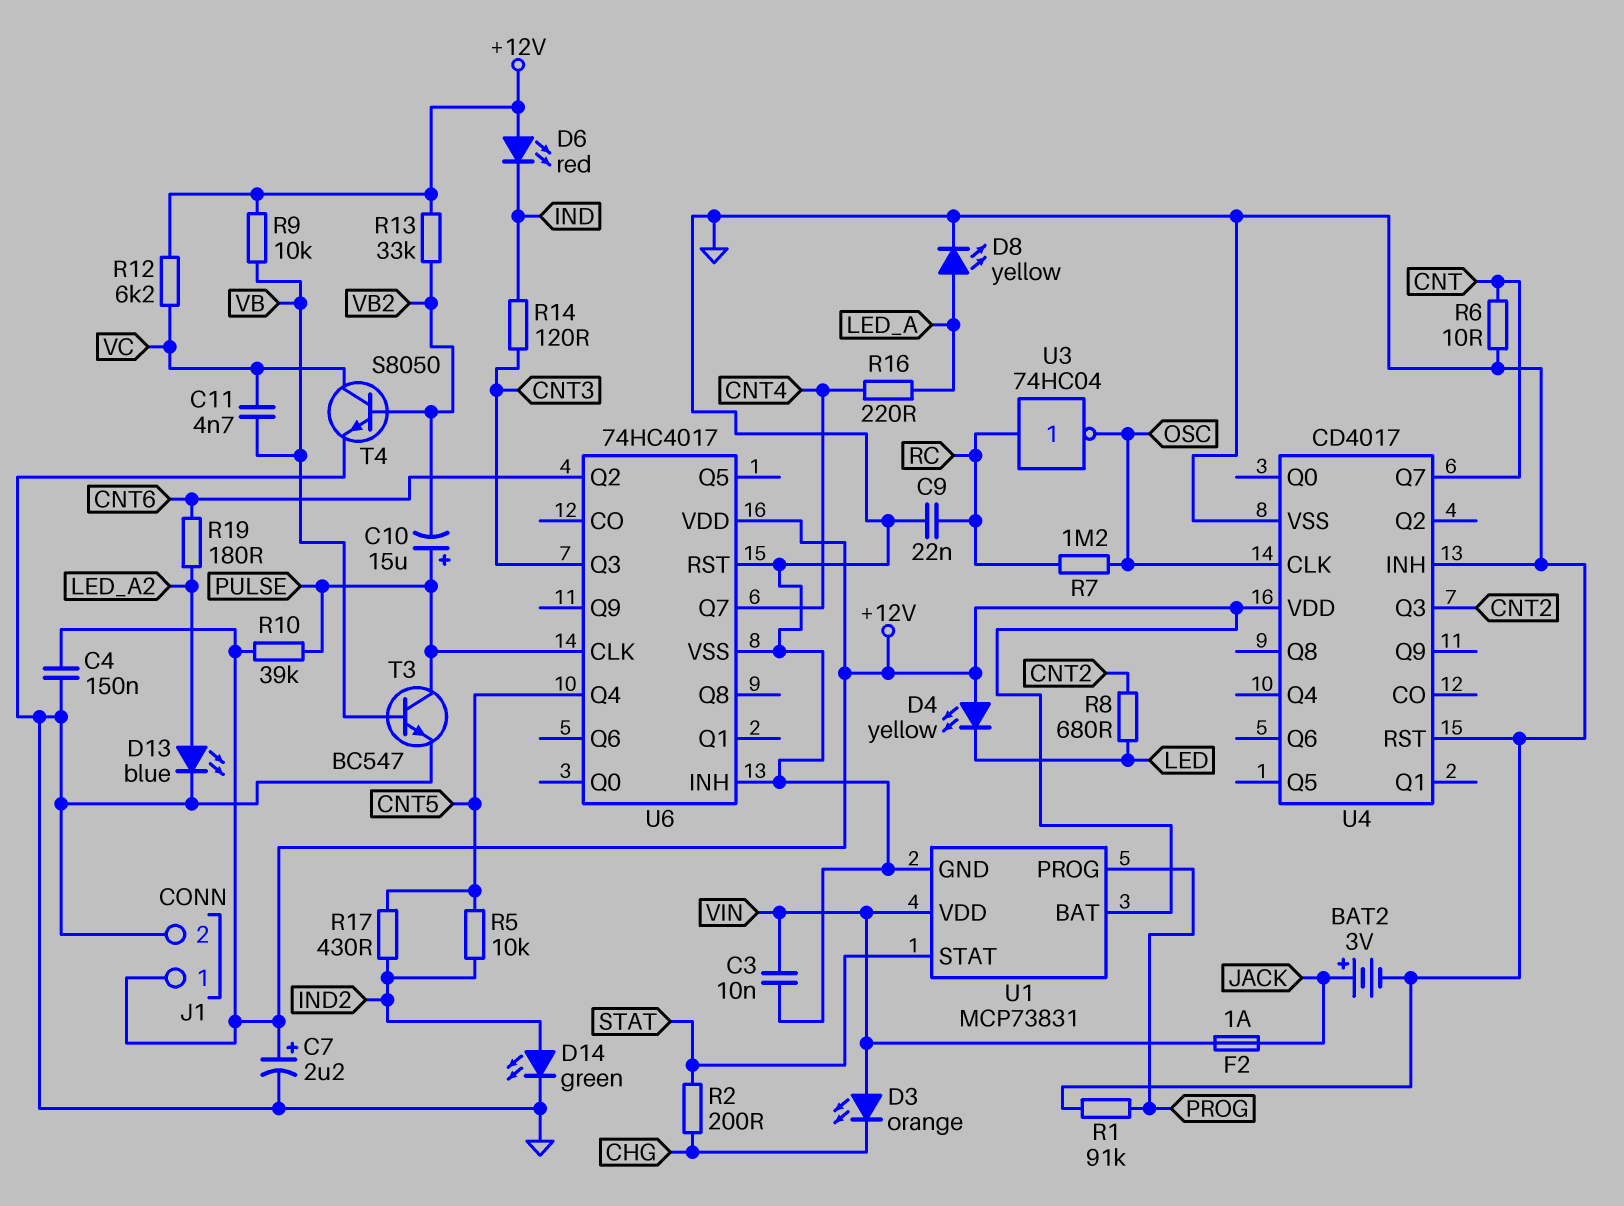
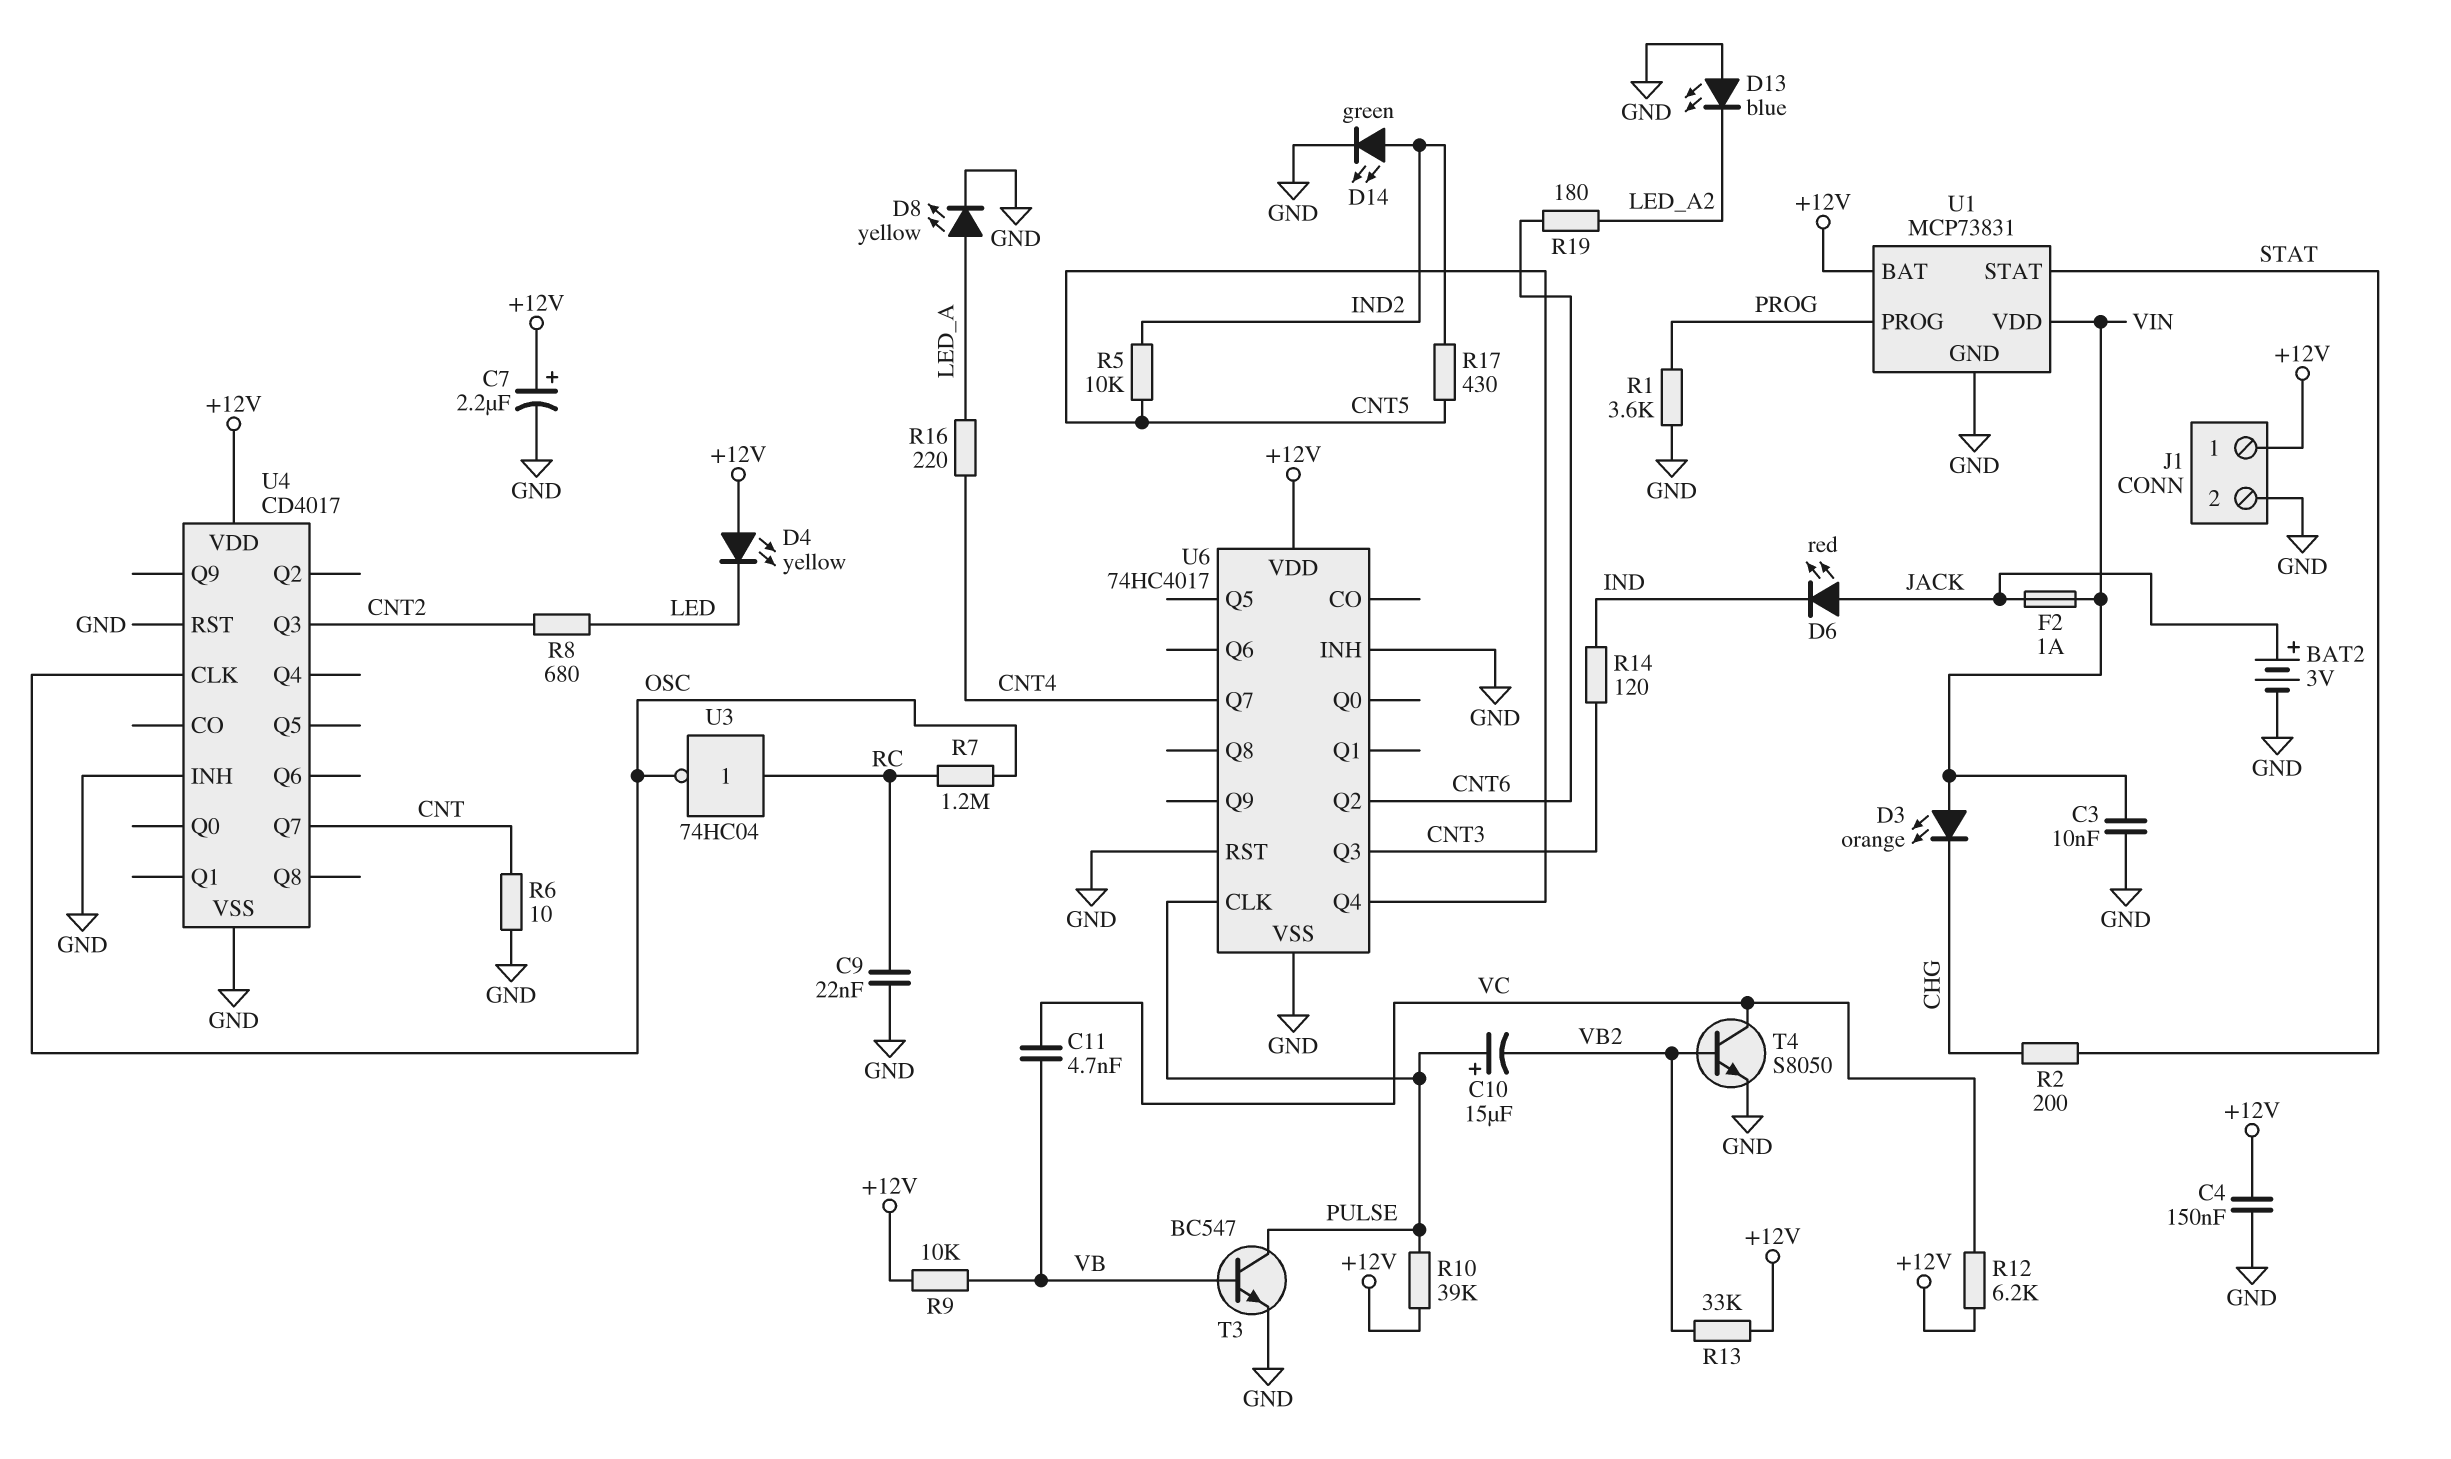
D6: LED red (A +12V, K IND) -> LED red (A JACK, K IND)
D13: LED blue (A LED_A2, K GND) -> LED blue (A GND, K LED_A2)
R1: 91k (GND, PROG) -> 3.6k (GND, PROG)

